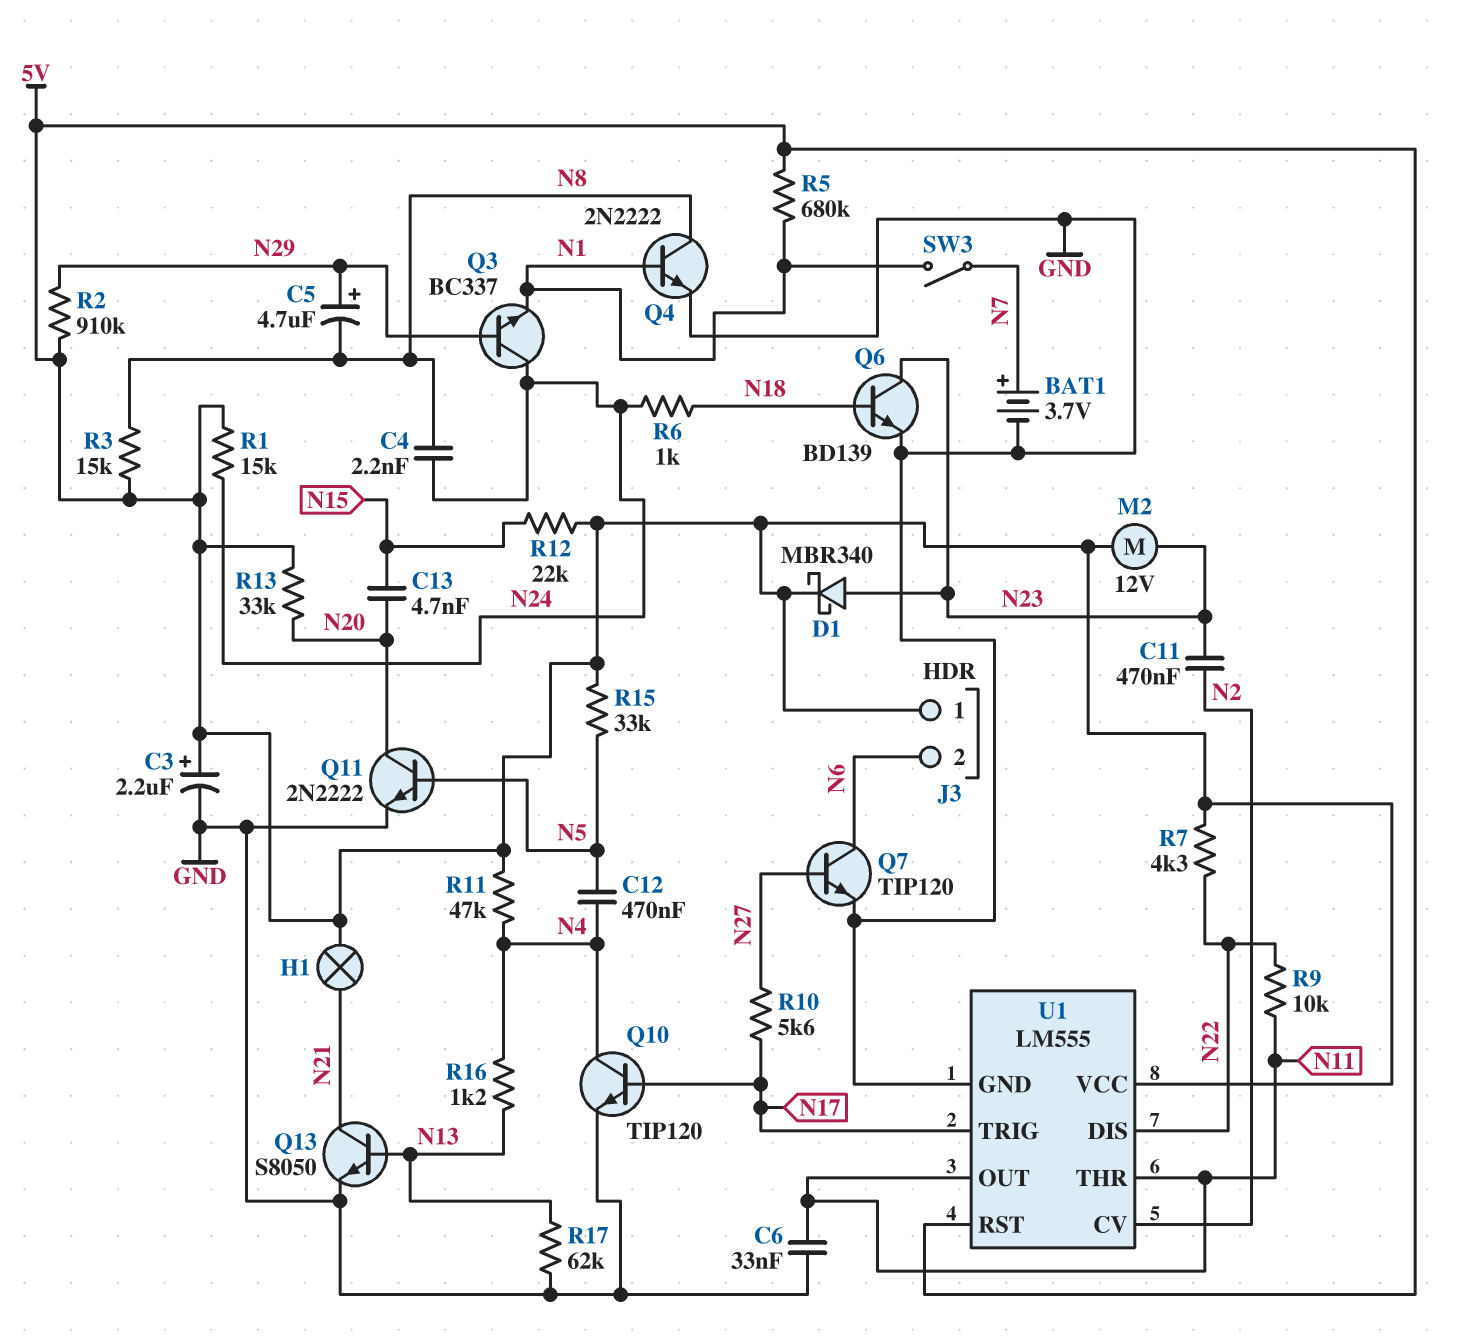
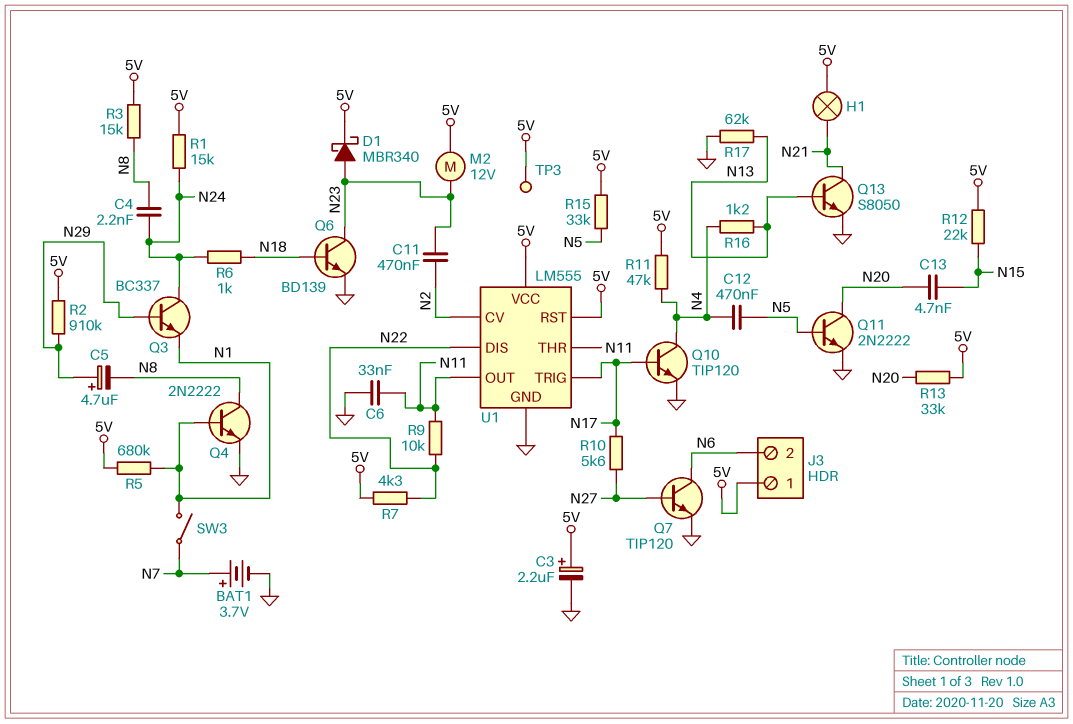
TP3: none -> test point (5V)

